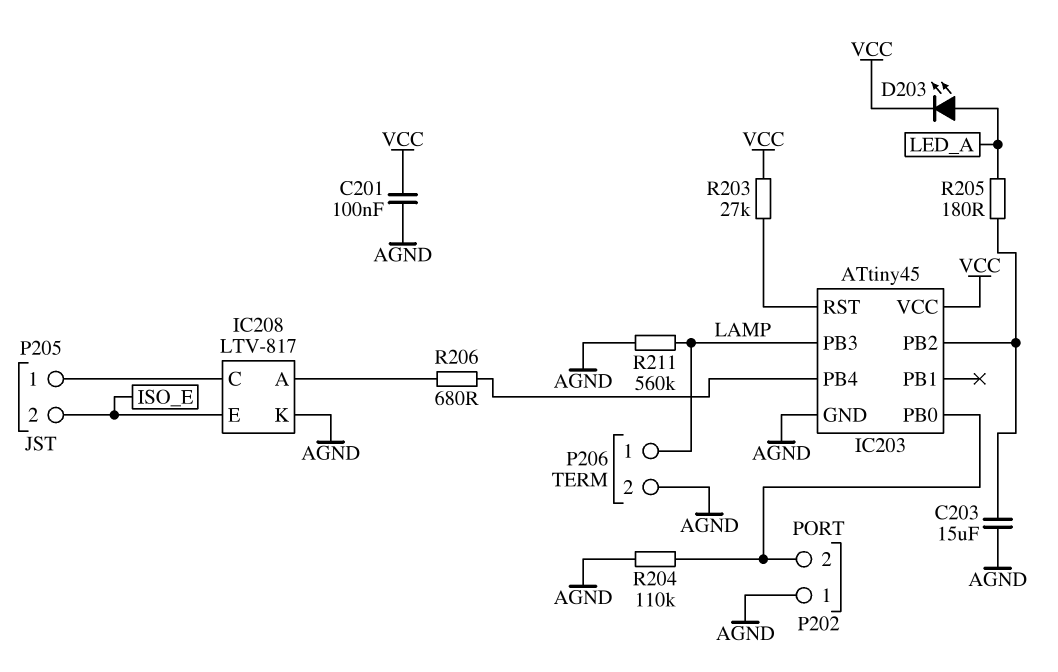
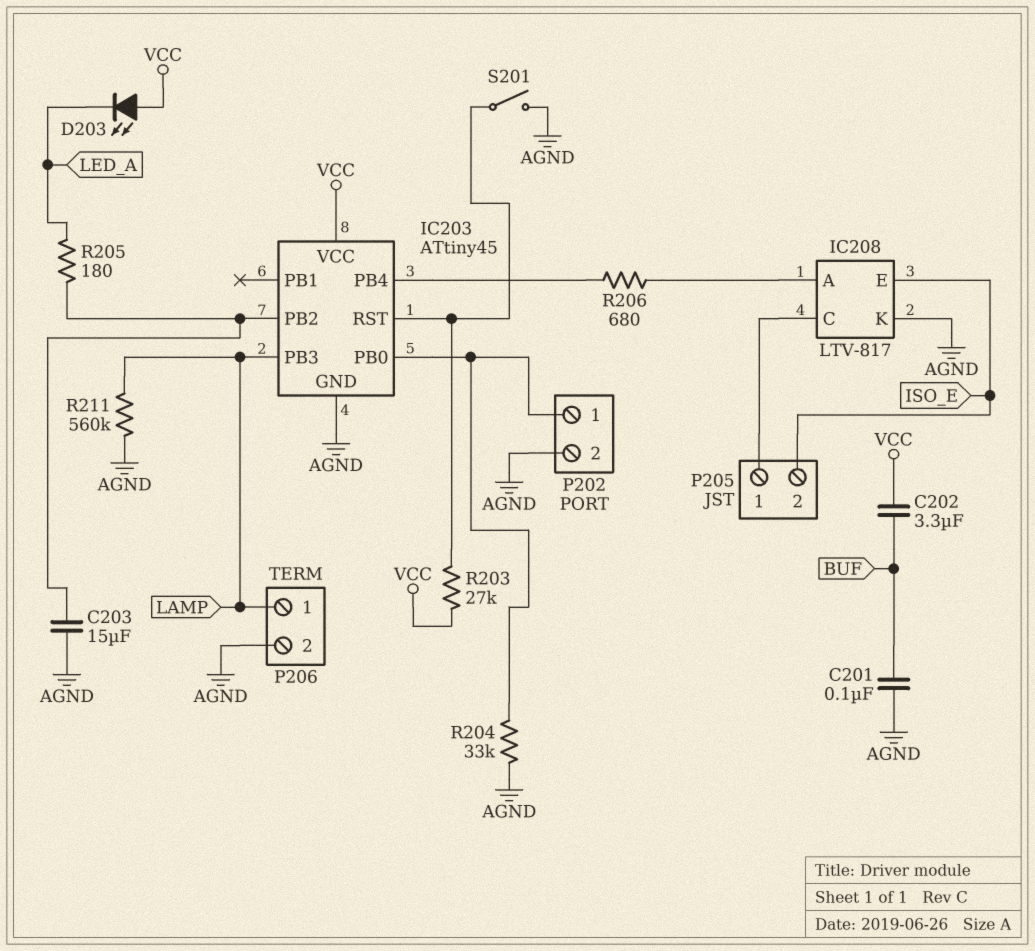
C201: 100nF (AGND, VCC) -> 100nF (AGND, BUF)
C202: none -> 3.3uF (BUF, VCC)
D203: LED (A LED_A, K VCC) -> LED (A VCC, K LED_A)
P202 pin 1: AGND -> IC203/PB0
P202 pin 2: IC203/PB0 -> AGND
R204: 110k (AGND, IC203/PB0) -> 33k (AGND, IC203/PB0)
S201: none -> switch (AGND, IC203/RST)

